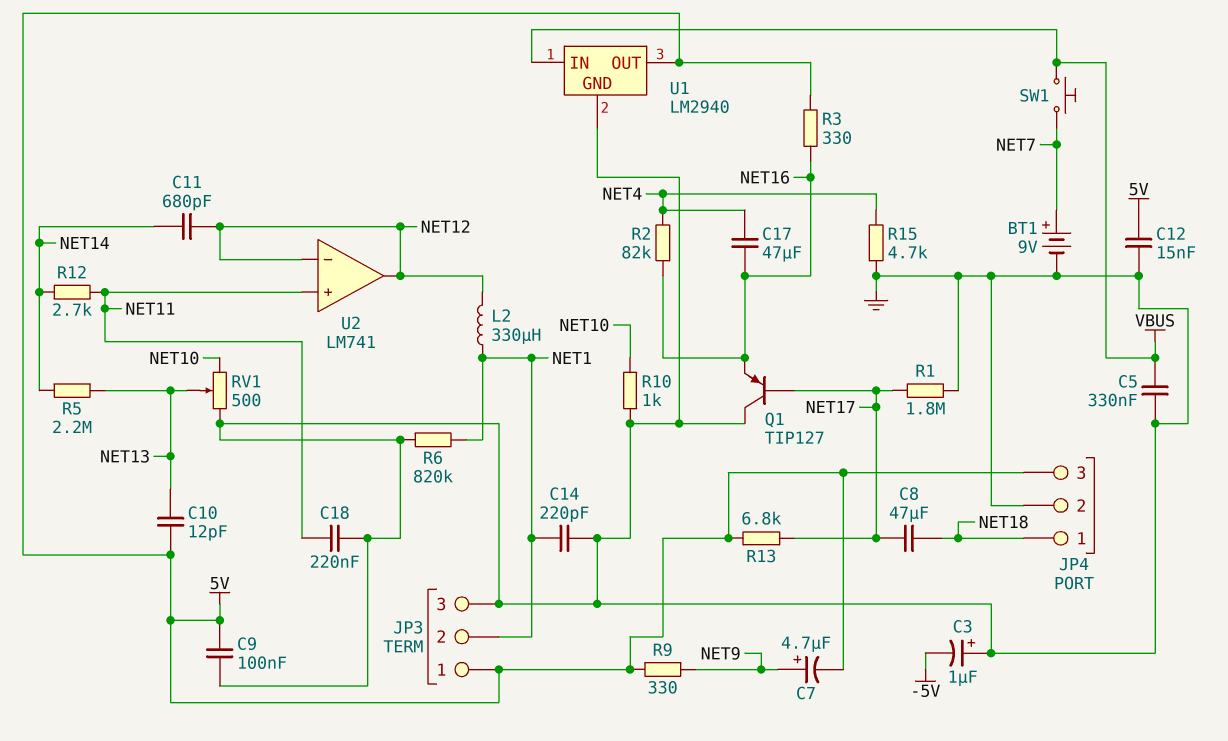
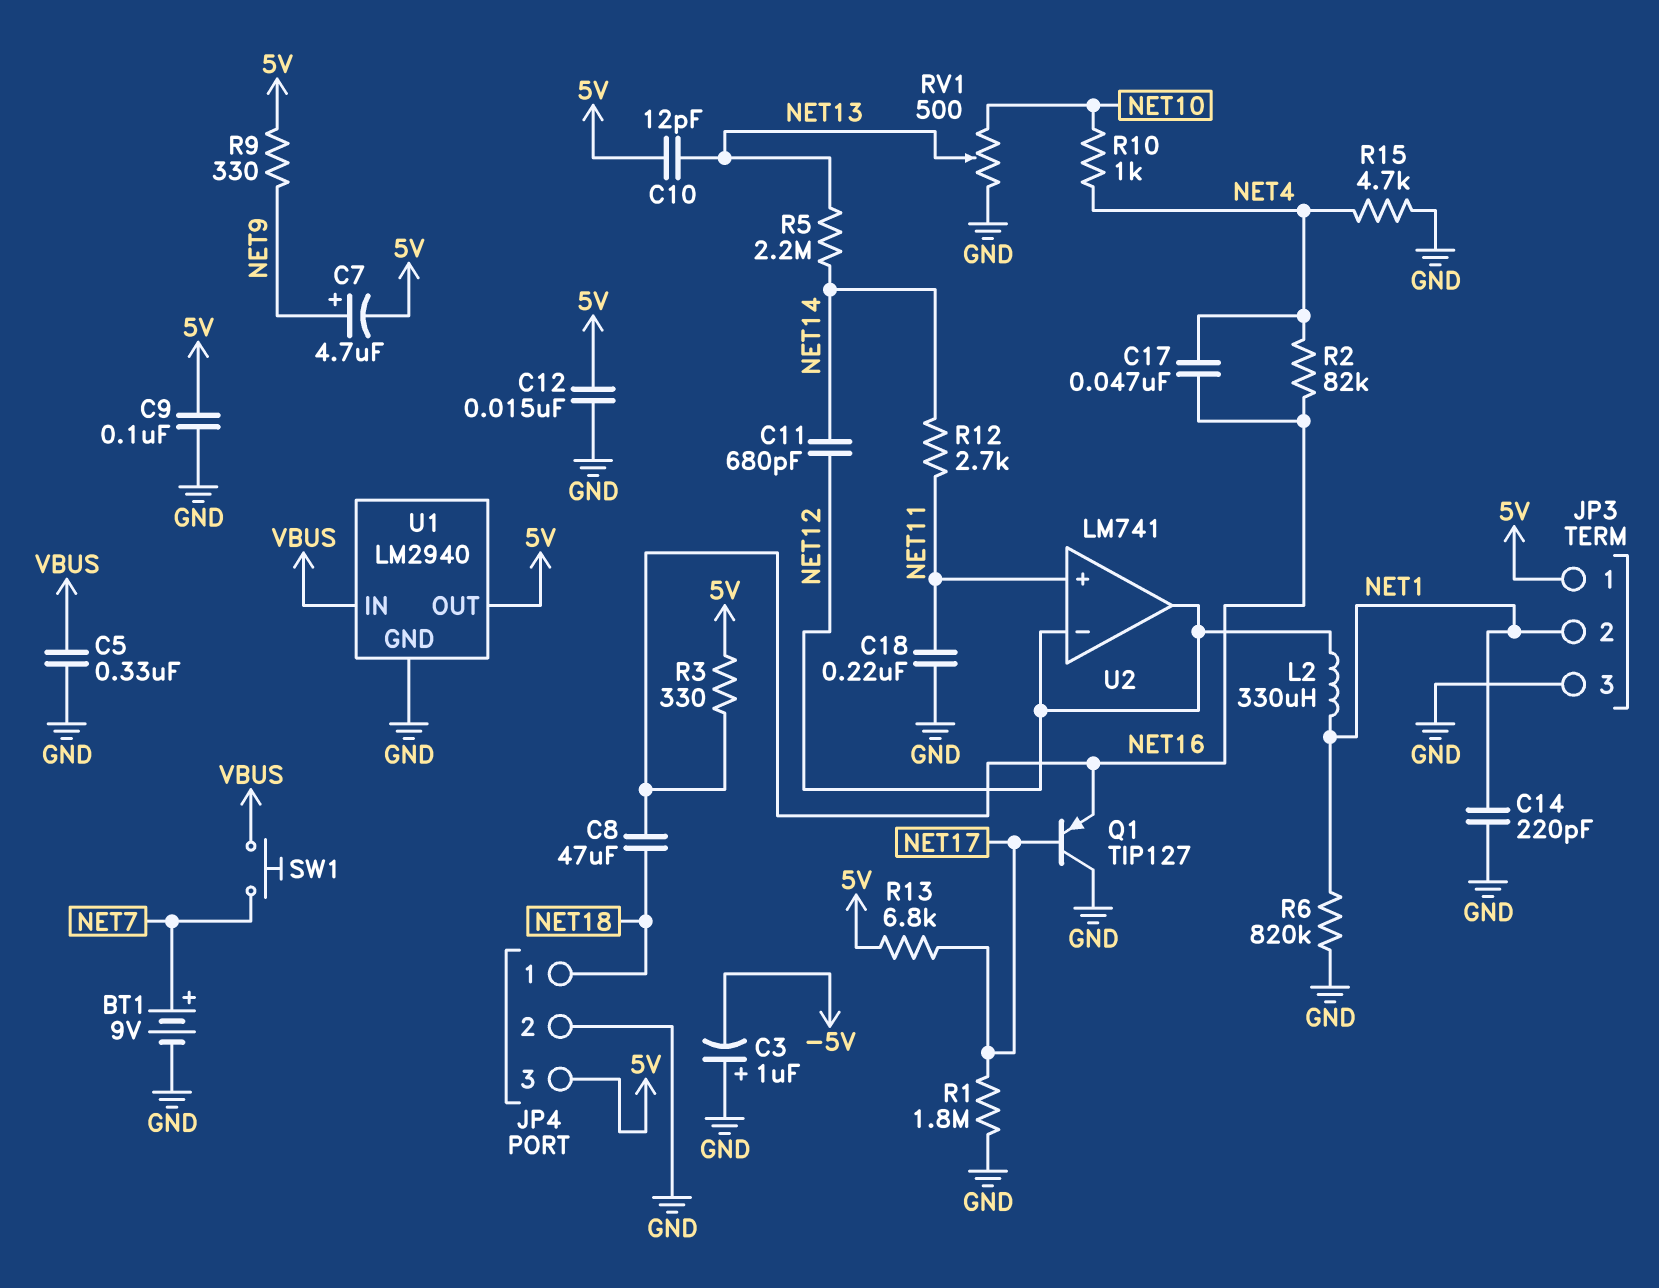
C8: 47uF (NET17, NET18) -> 47uF (NET16, NET18)
C17: 47uF (NET4, NET16) -> 47nF (NET4, NET16)
R10: 1k (GND, NET10) -> 1k (NET4, NET10)

